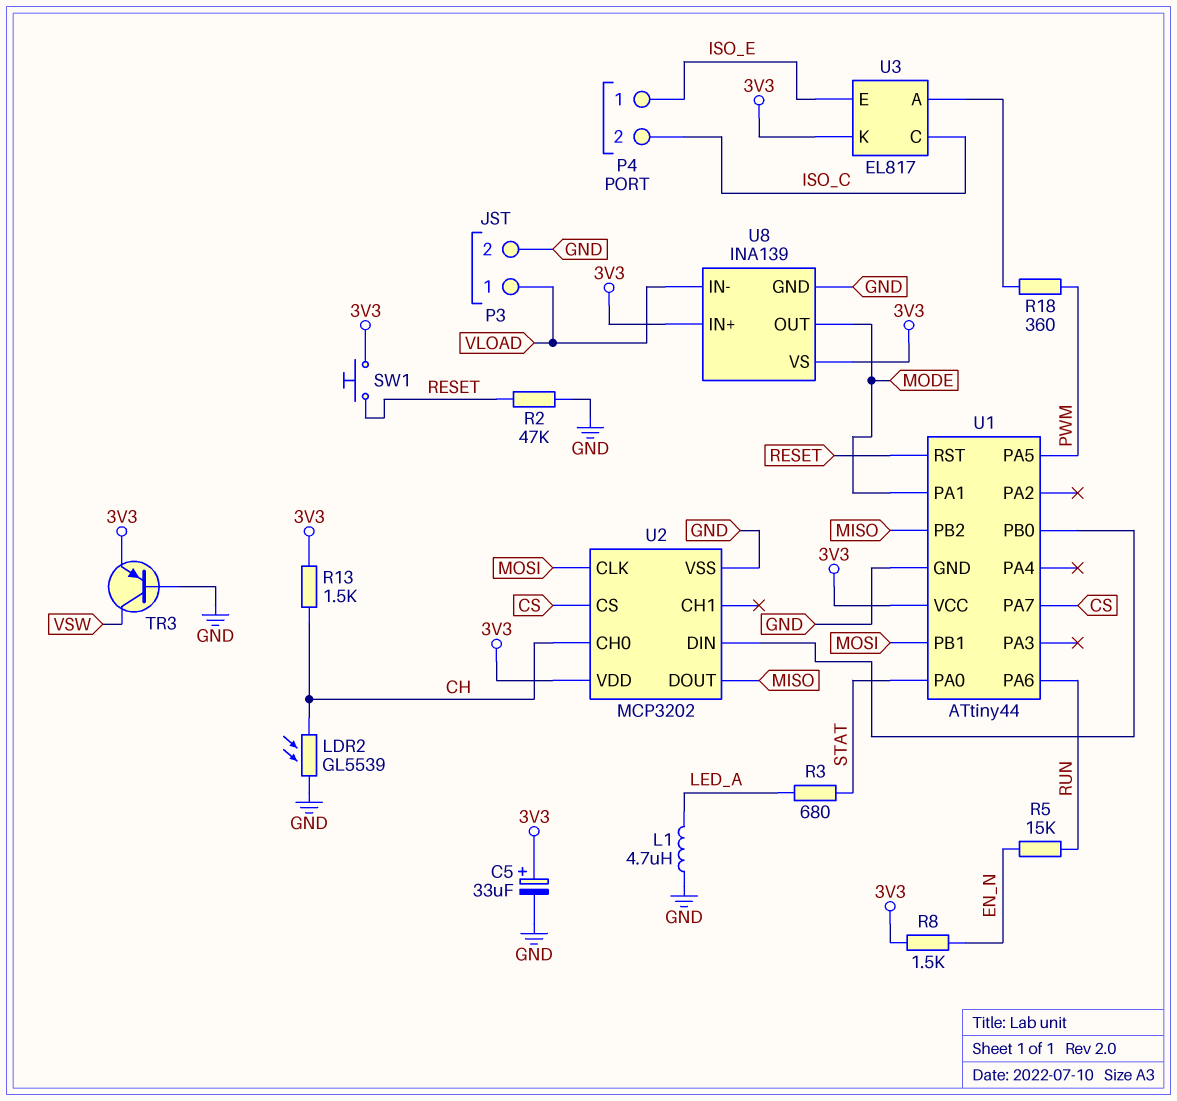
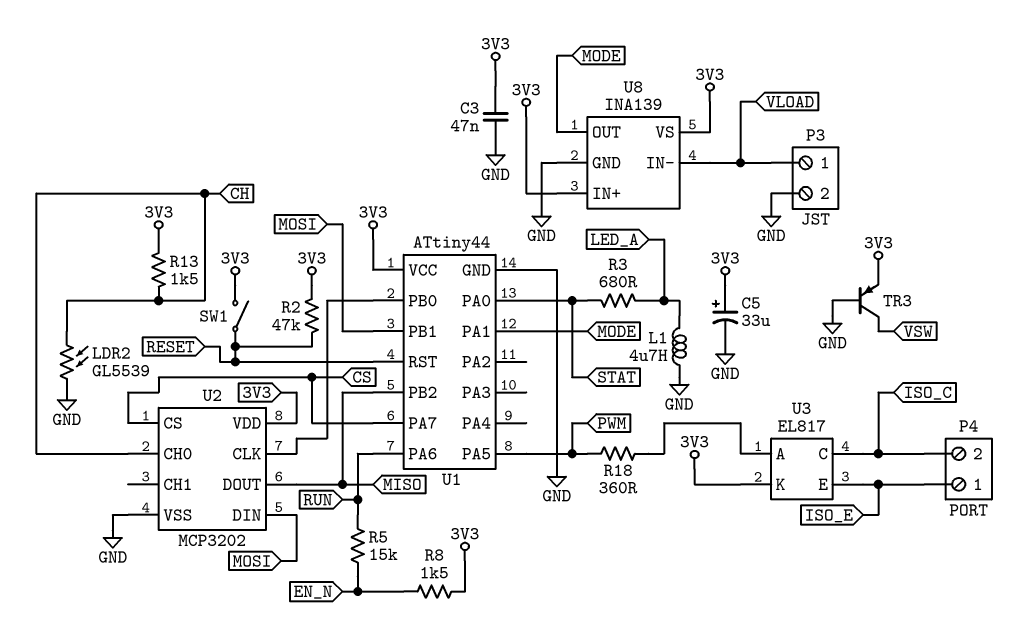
C3: none -> 47nF (3V3, GND)
R2: 47k (GND, RESET) -> 47k (3V3, RESET)
SW1: button (3V3, RESET) -> switch (3V3, RESET)
U2 pin CLK: MOSI -> U1/PB0
U2 pin DIN: U1/PB0 -> MOSI

